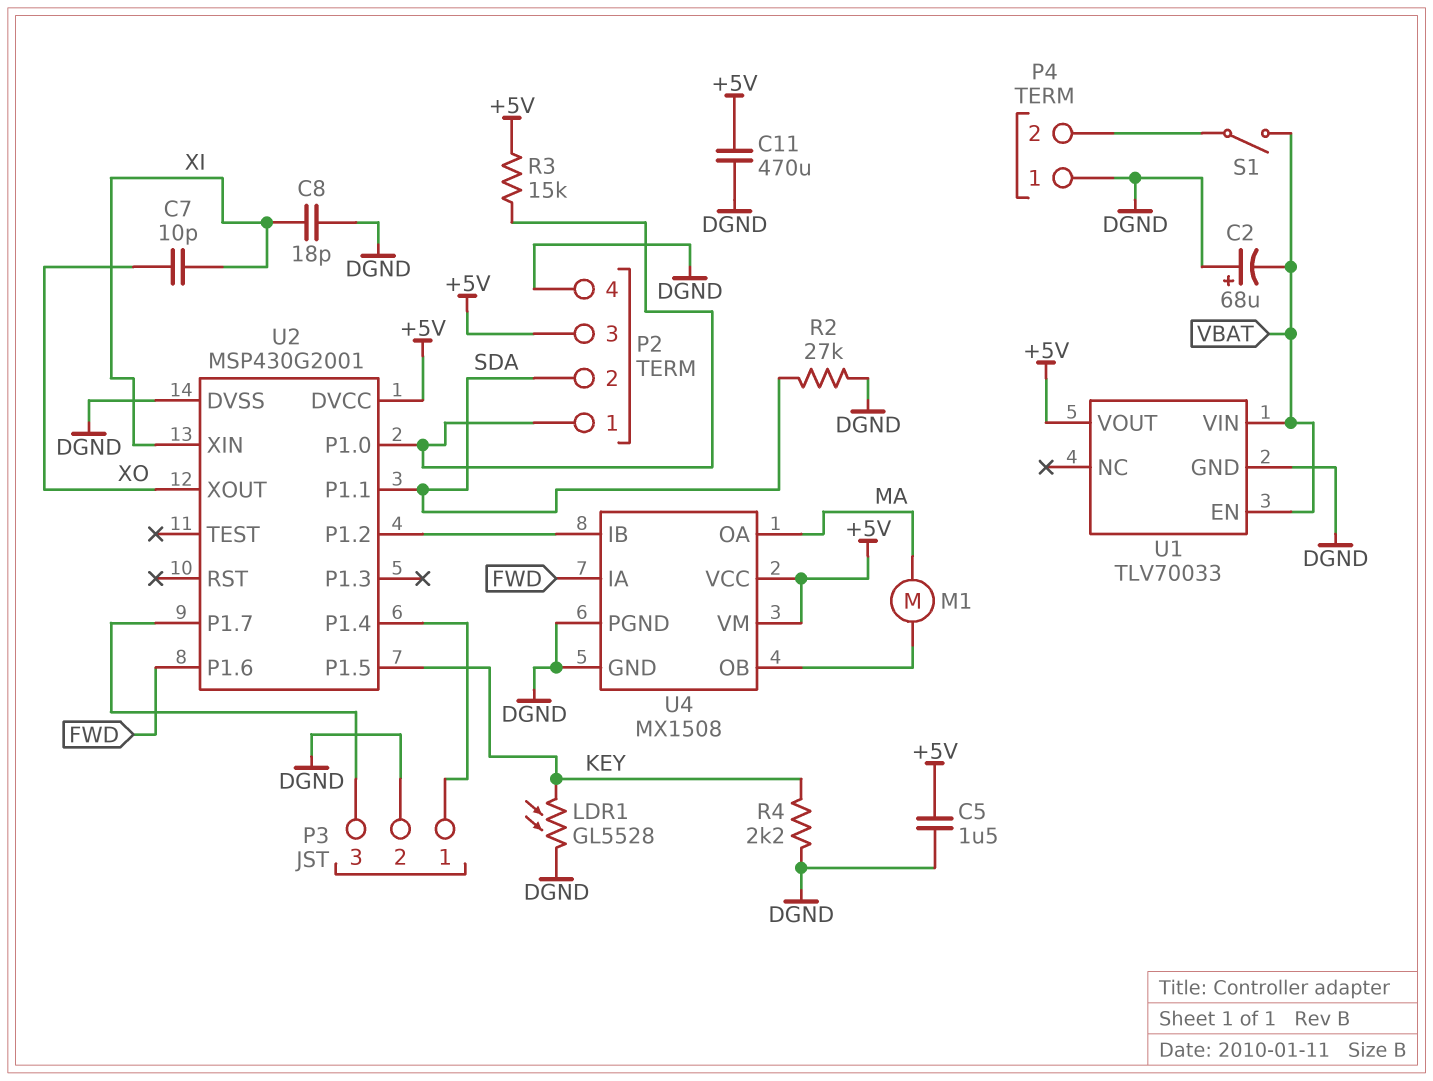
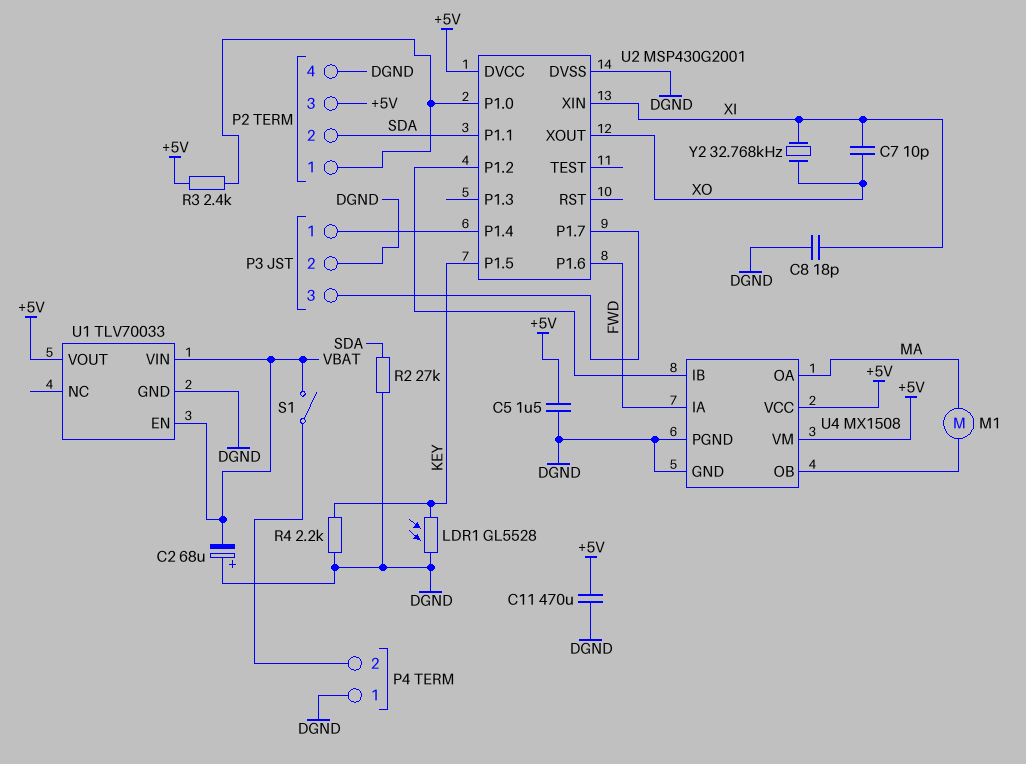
R3: 15k (+5V, P2/1) -> 2.4k (+5V, P2/1)
Y2: none -> 32.768kHz (XI, XO)

